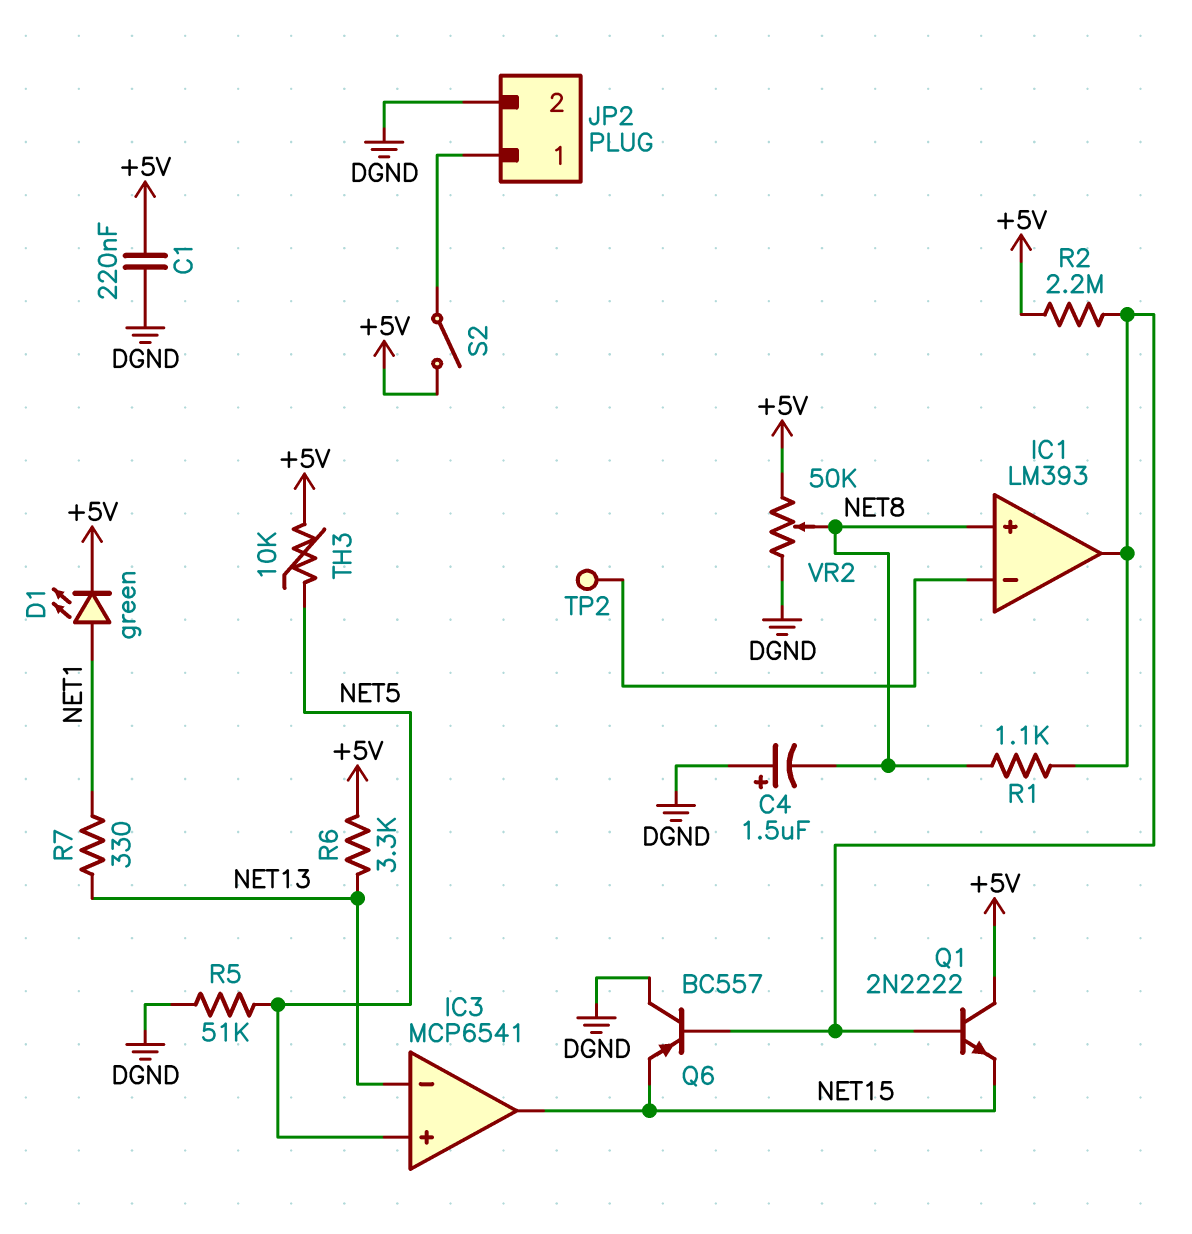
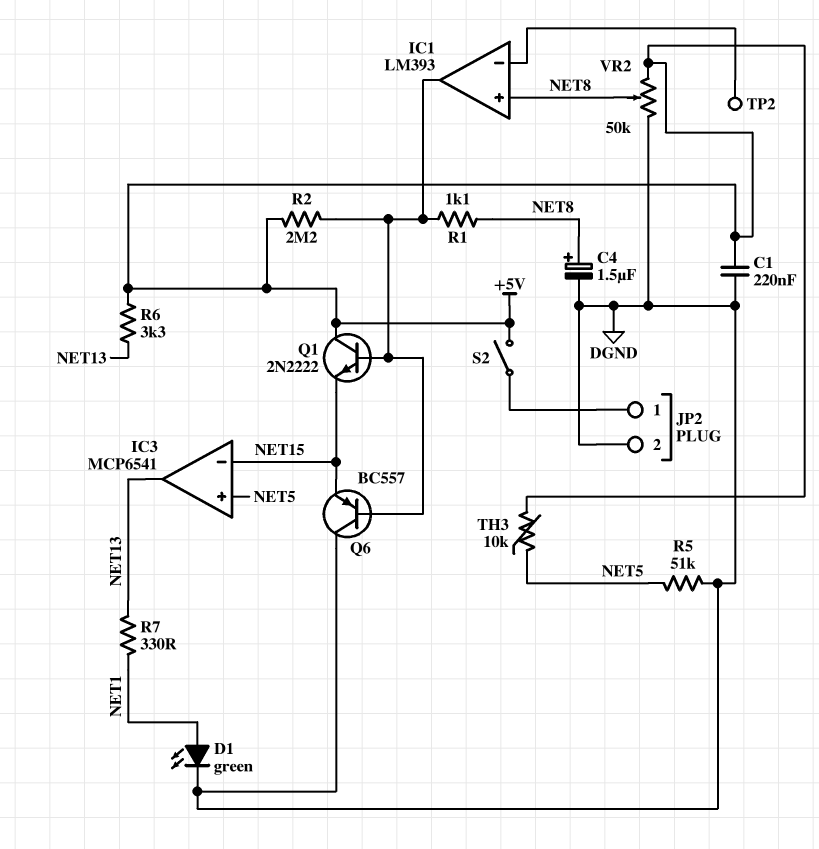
C4: 1.5uF (plus DGND, minus NET8) -> 1.5uF (plus NET8, minus DGND)
D1: LED green (A NET1, K +5V) -> LED green (A NET1, K DGND)
IC3 pin in-: NET13 -> NET15
IC3 pin out: NET15 -> NET13

